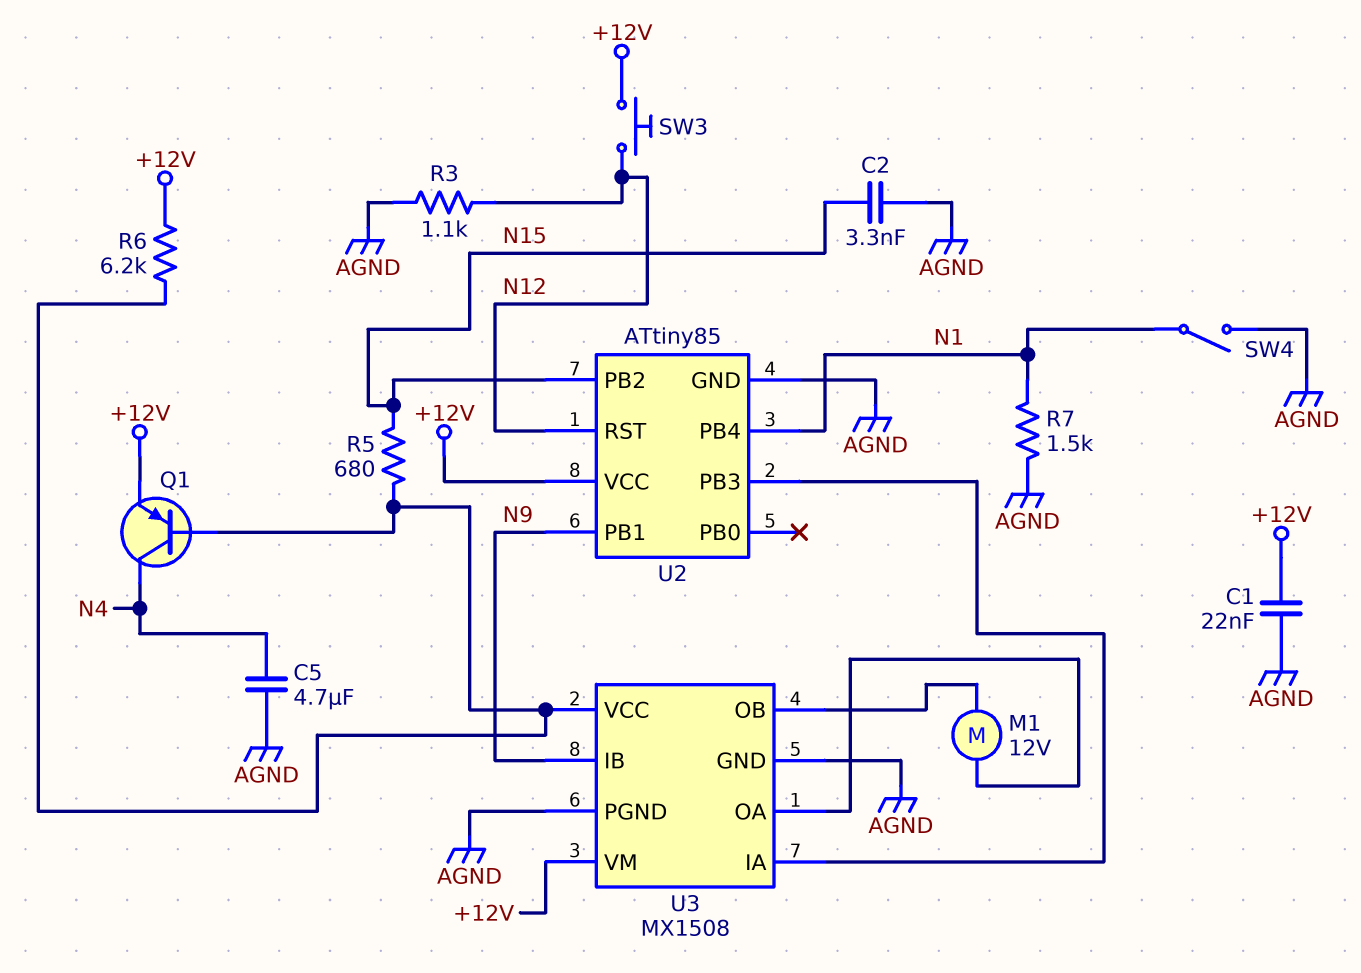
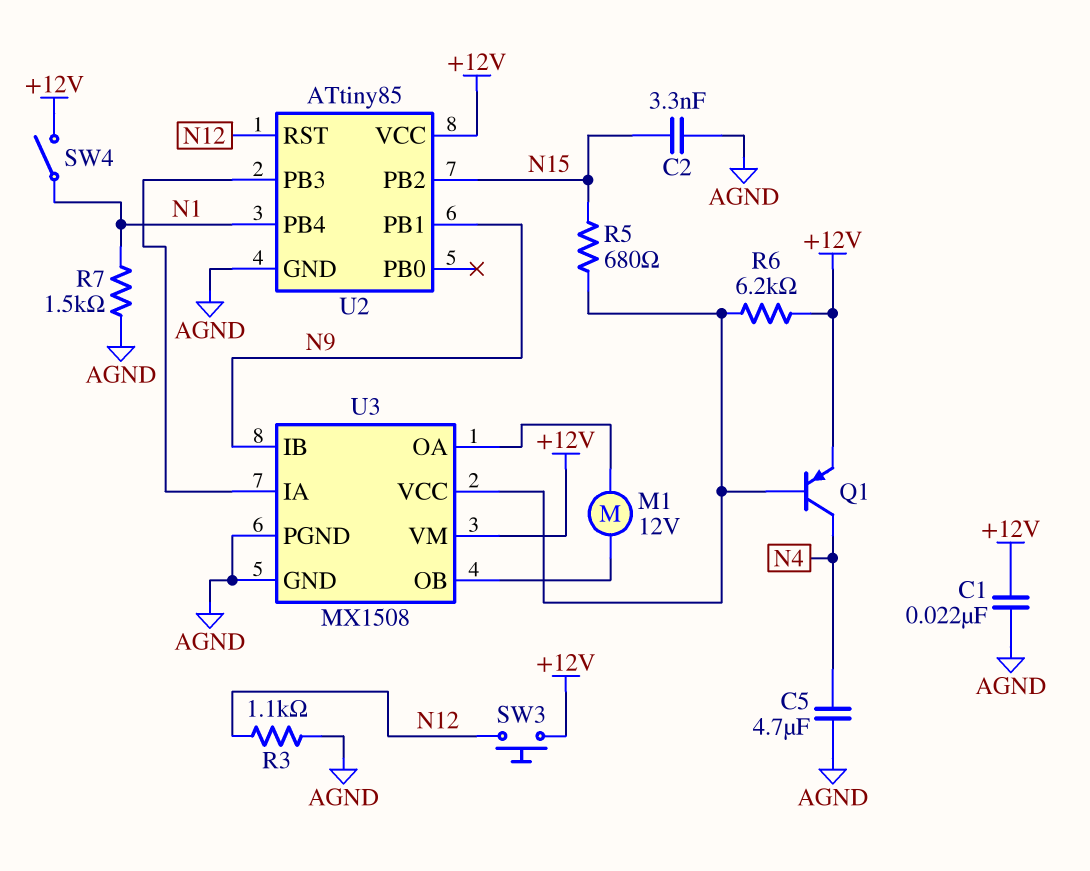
SW4: switch (AGND, N1) -> switch (+12V, N1)

